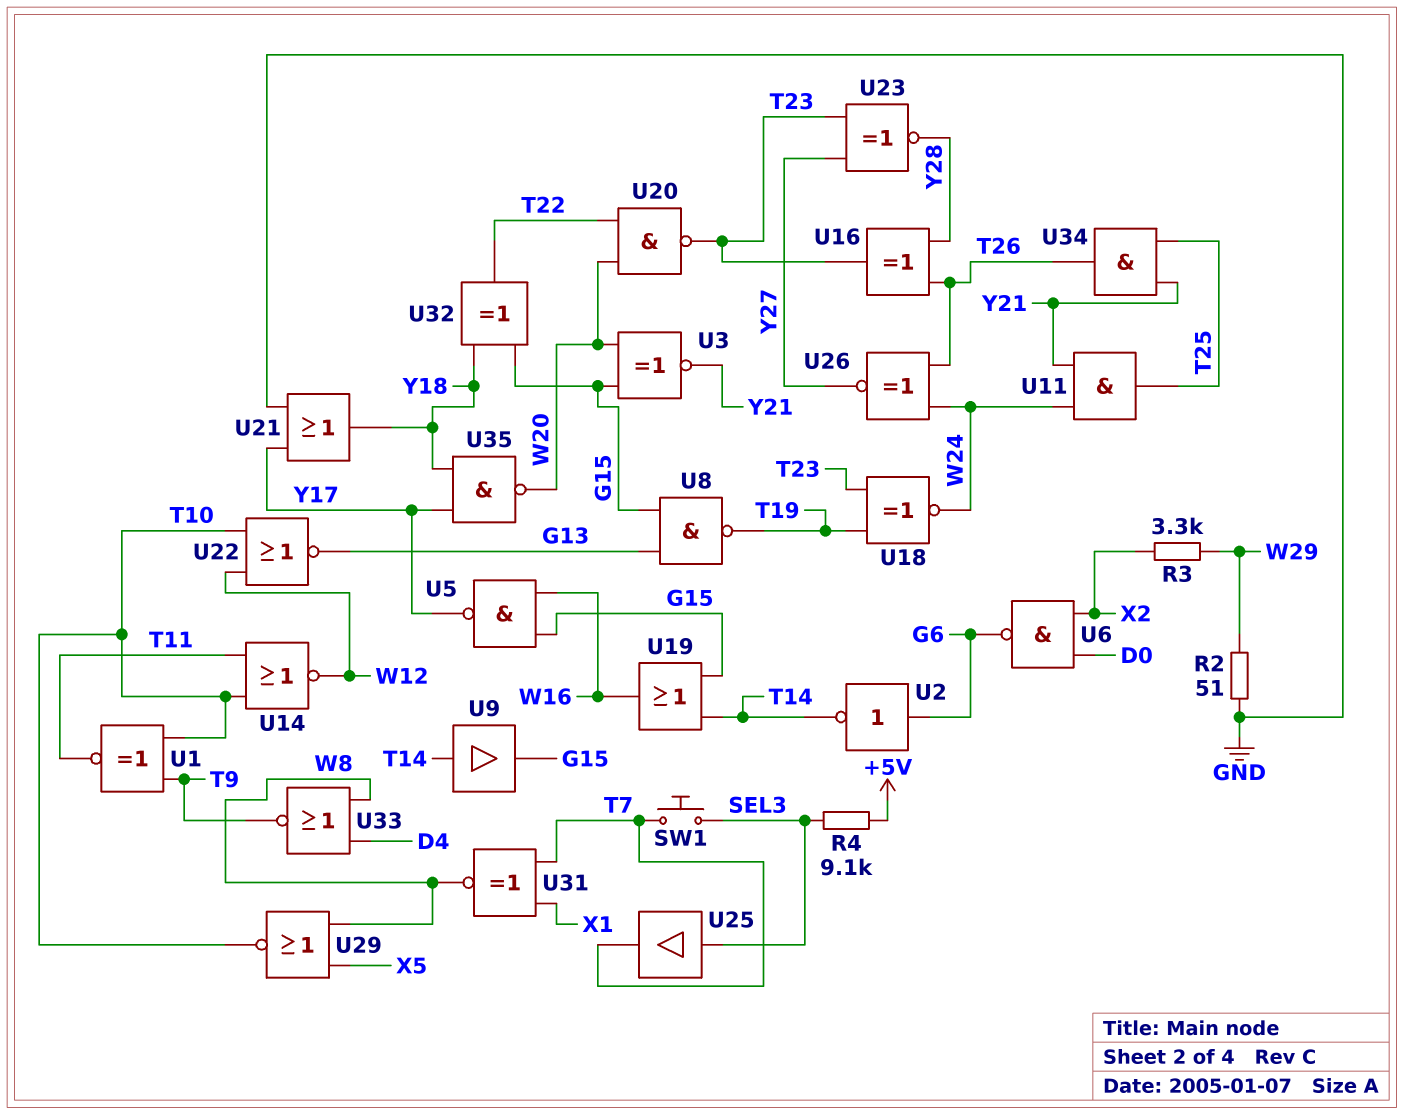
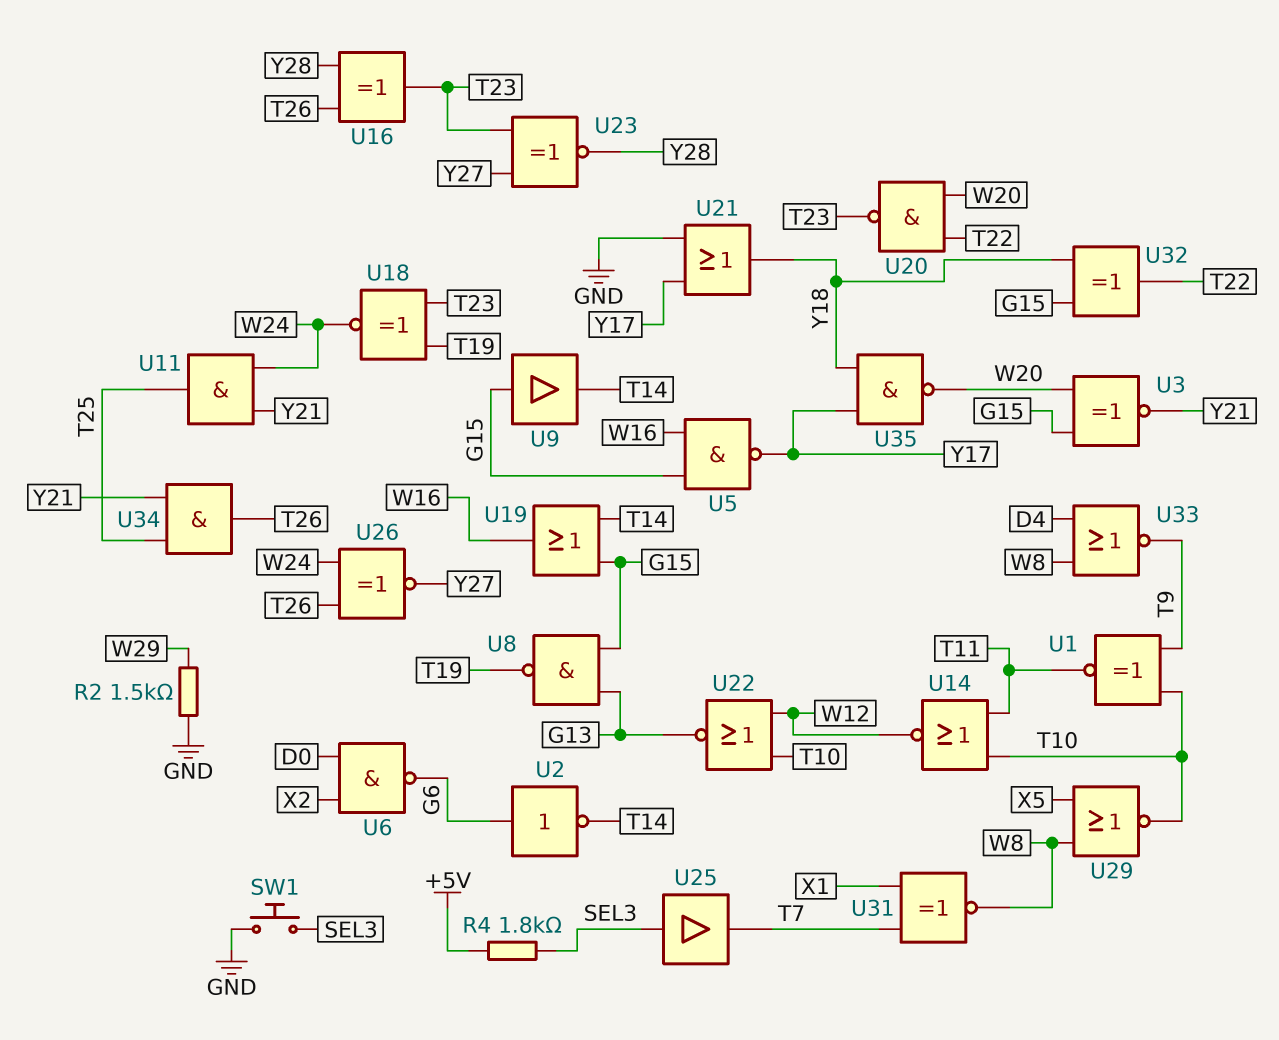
R2: 51 (GND, W29) -> 1.5k (GND, W29)
R3: 3.3k (W29, X2) -> none
R4: 9.1k (+5V, SEL3) -> 1.8k (+5V, SEL3)
SW1: button (SEL3, T7) -> button (GND, SEL3)
U9: buffer (in T14, out G15) -> buffer (in G15, out T14)

